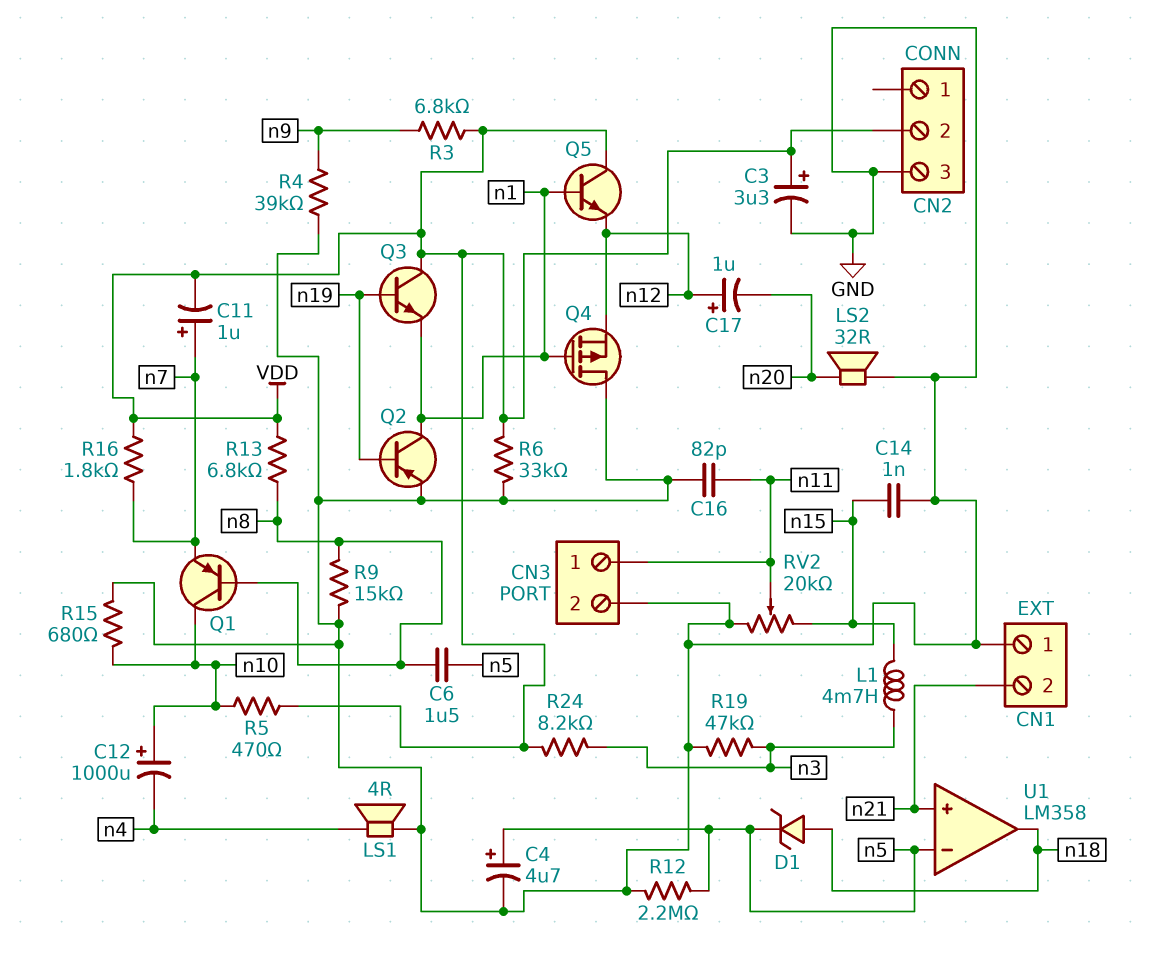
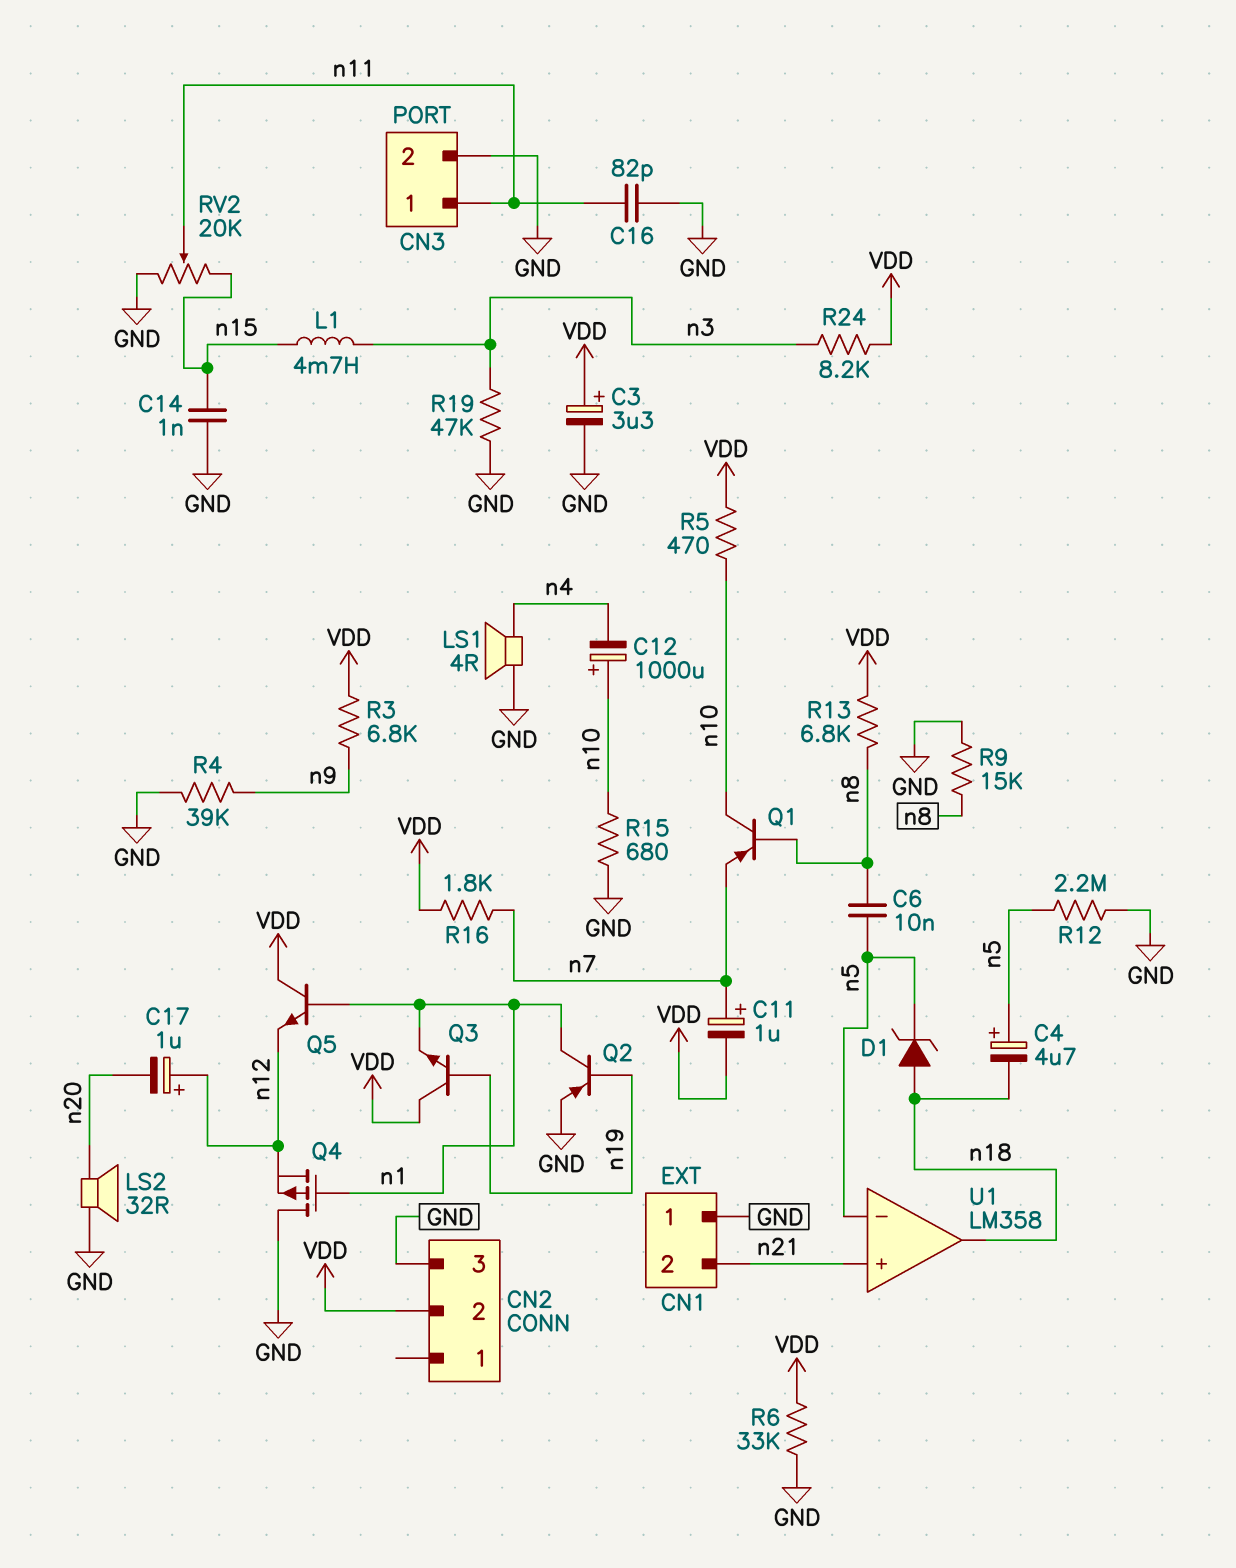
C4: 4.7uF (plus n5, minus GND) -> 4.7uF (plus n5, minus n18)
C6: 1.5uF (n5, n8) -> 10nF (n5, n8)

